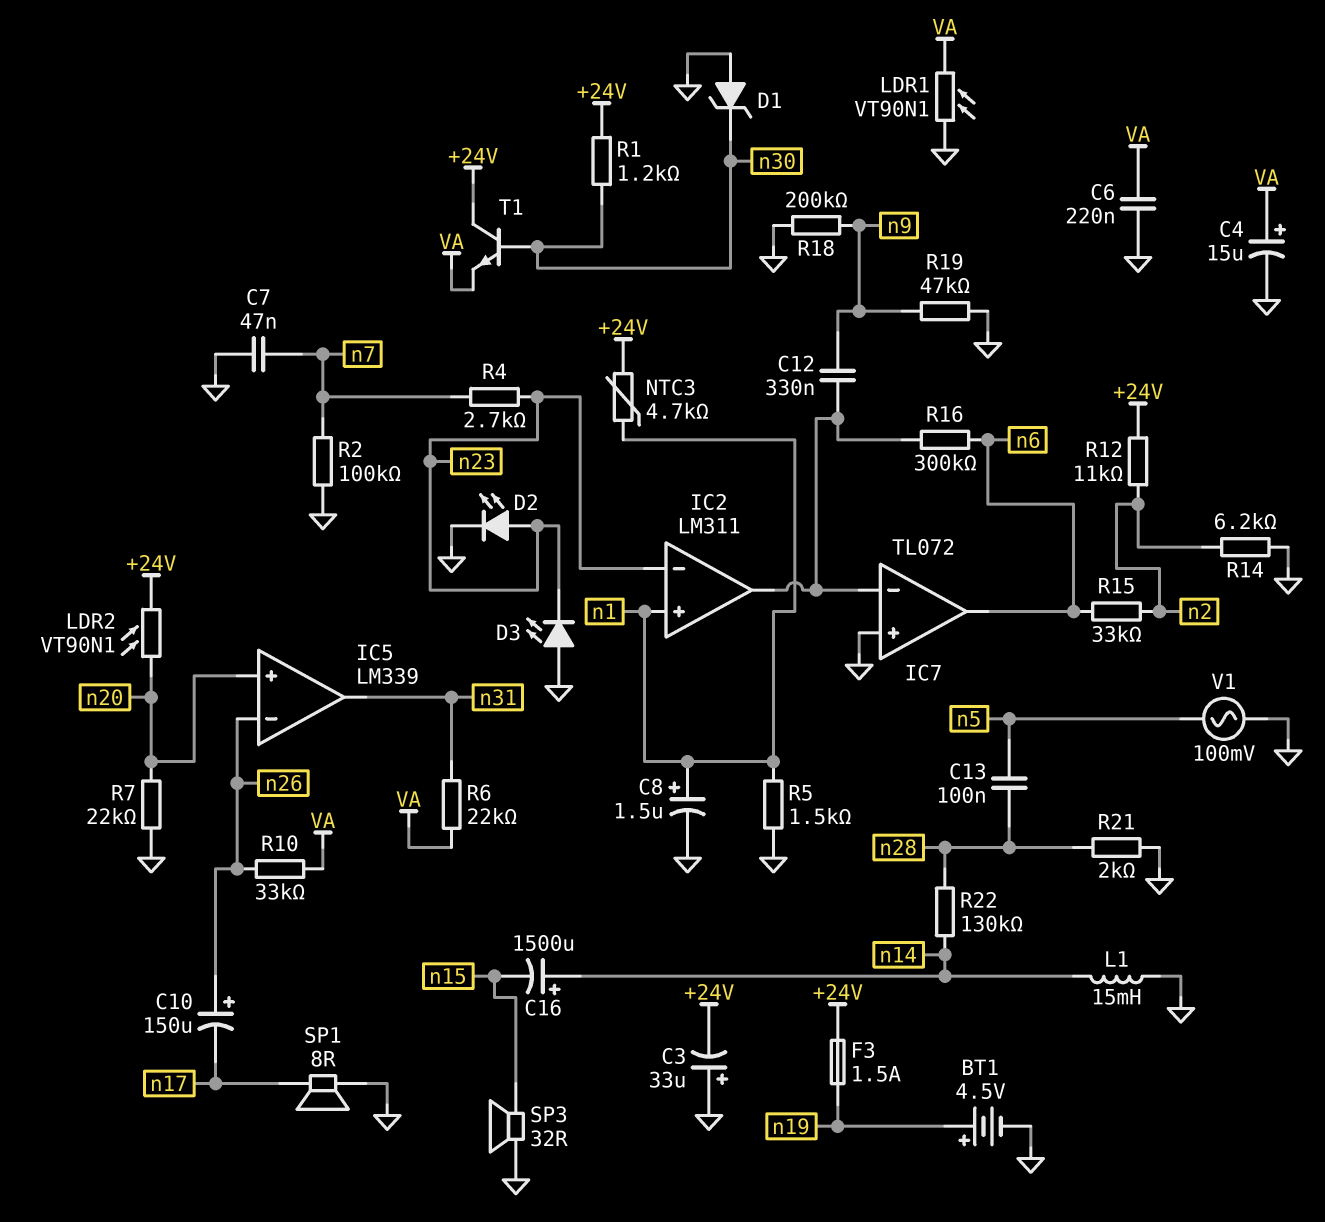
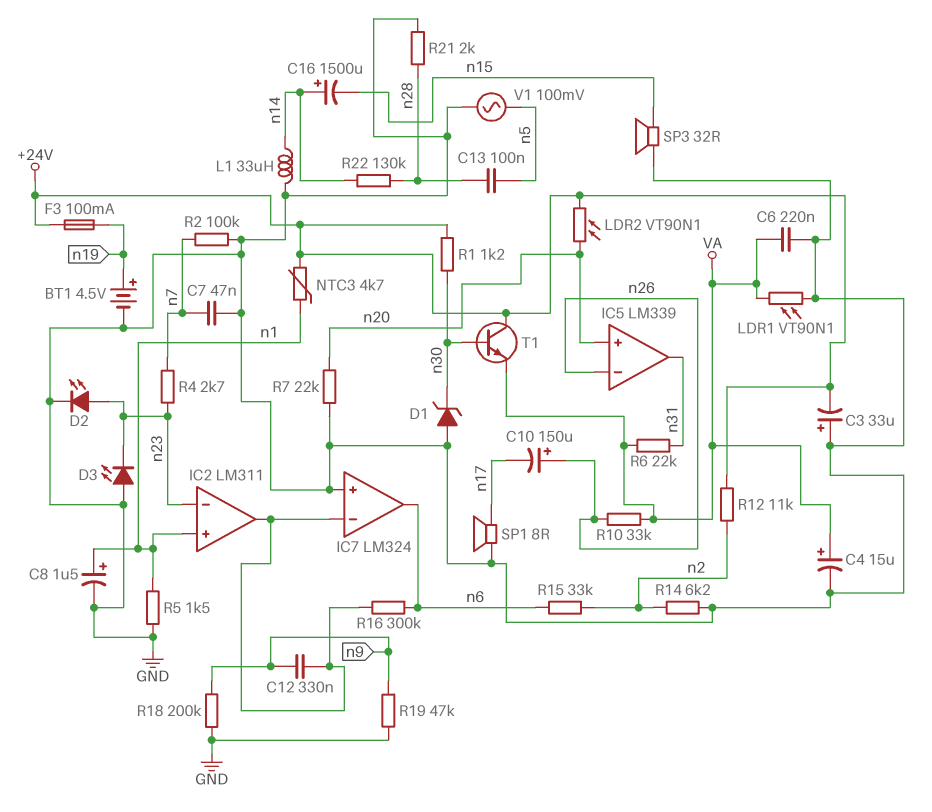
F3: 1.5A (+24V, n19) -> 100mA (+24V, n19)
IC7: TL072 -> LM324
L1: 15mH (GND, n14) -> 33uH (GND, n14)

